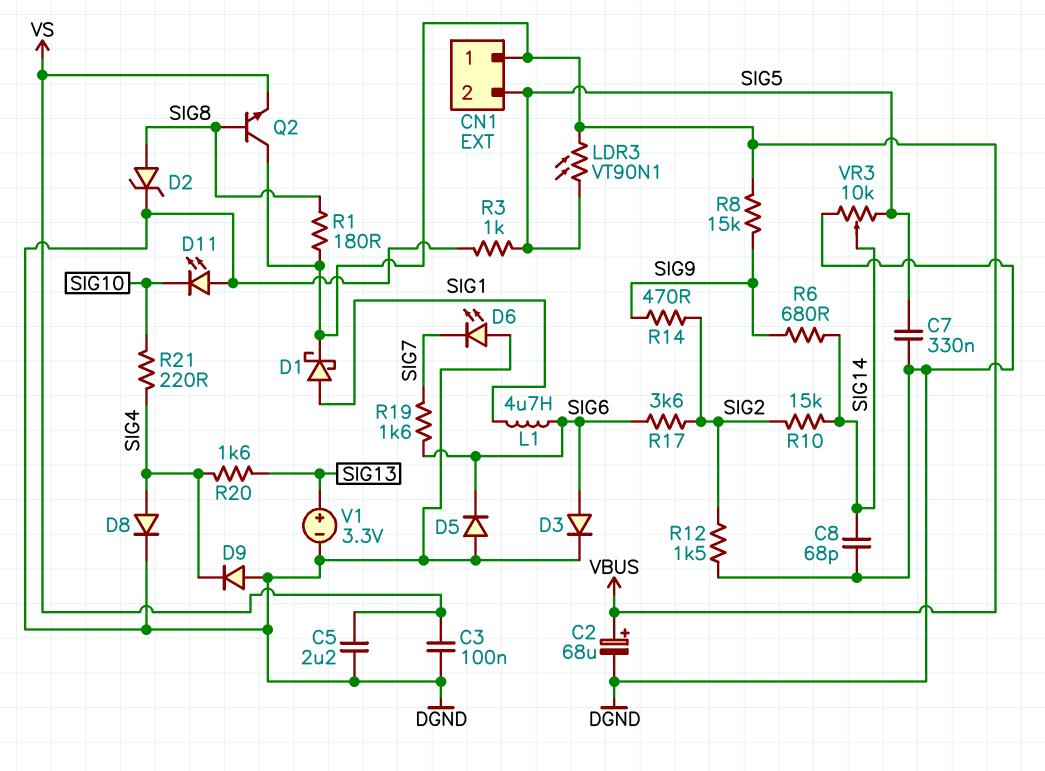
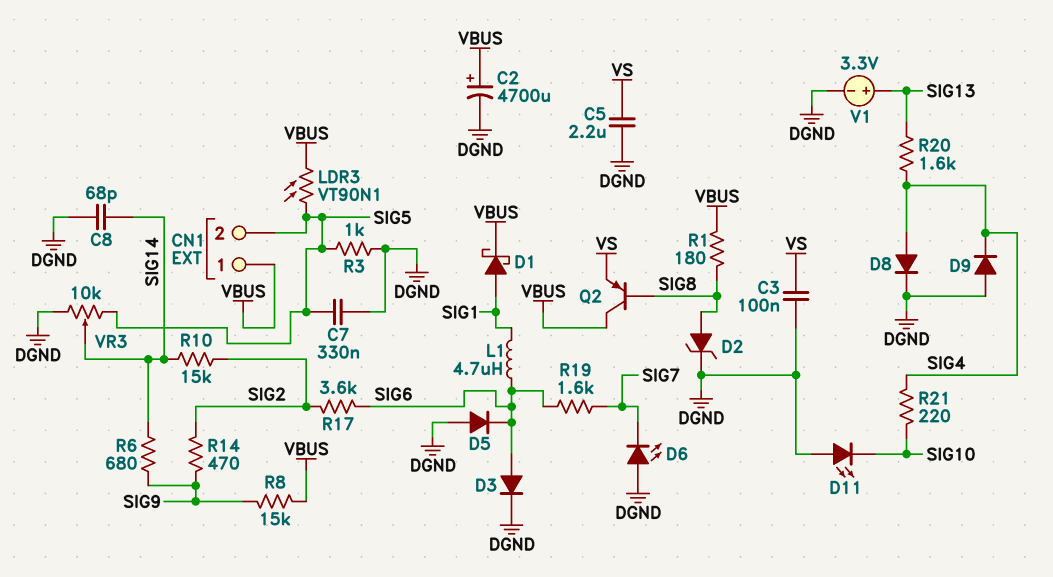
C2: 68uF (plus VBUS, minus DGND) -> 4700uF (plus VBUS, minus DGND)
Q2: NPN (B SIG8, C VBUS, E VS) -> PNP (B SIG8, C VBUS, E VS)
R12: 1.5k (DGND, SIG2) -> none

